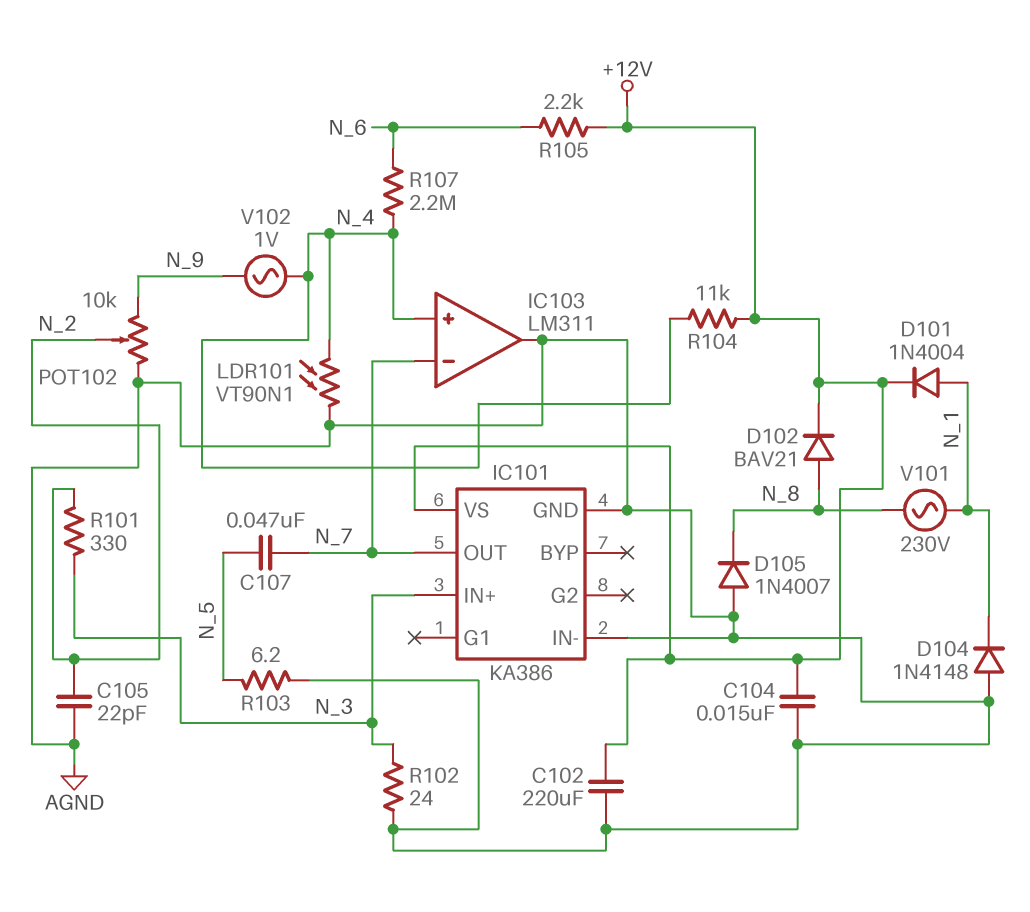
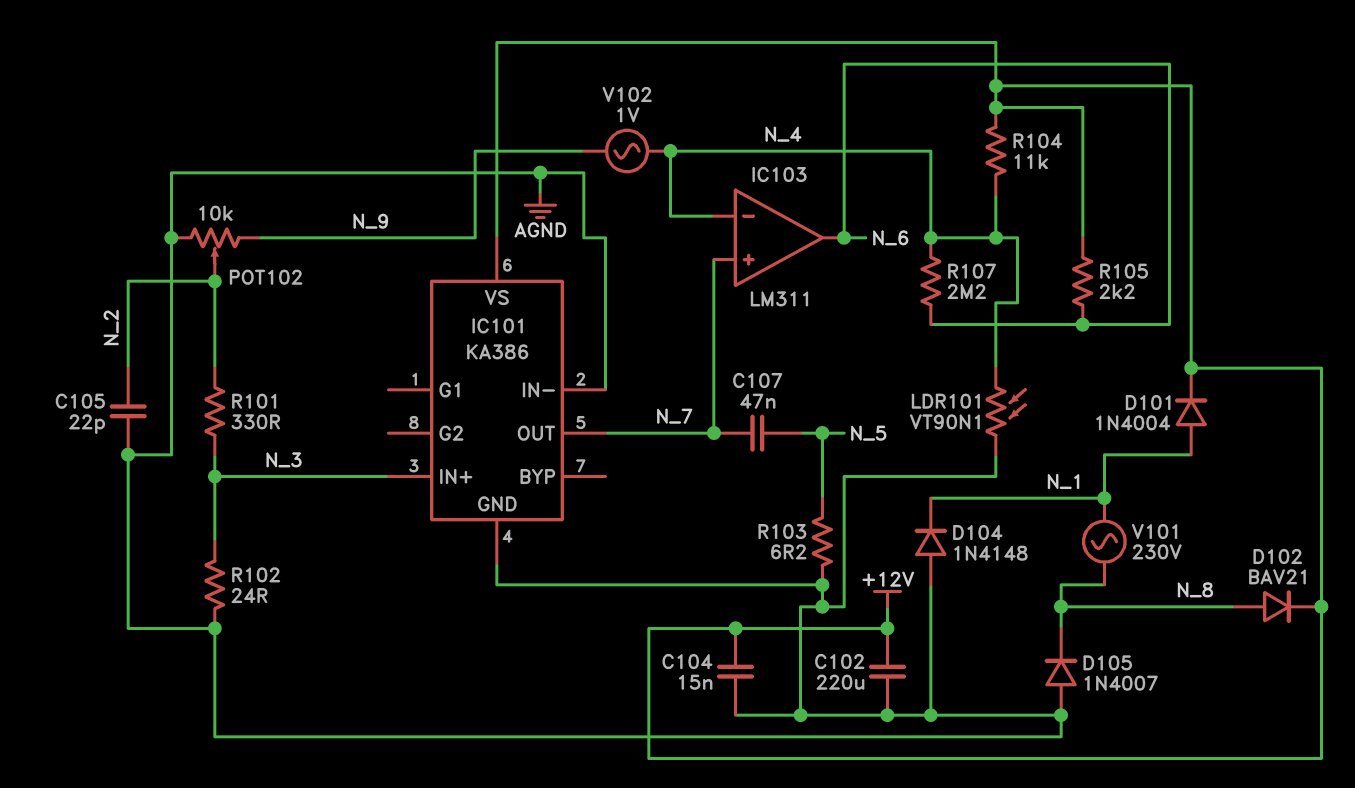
IC103 pin in+: N_4 -> N_7
IC103 pin in-: N_7 -> N_4
IC103 pin out: AGND -> N_6

